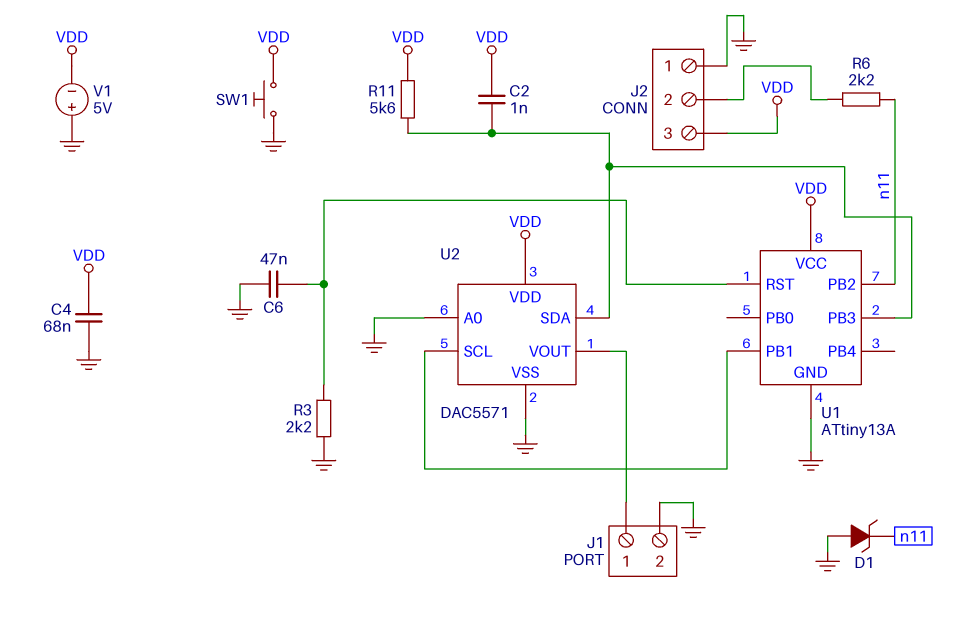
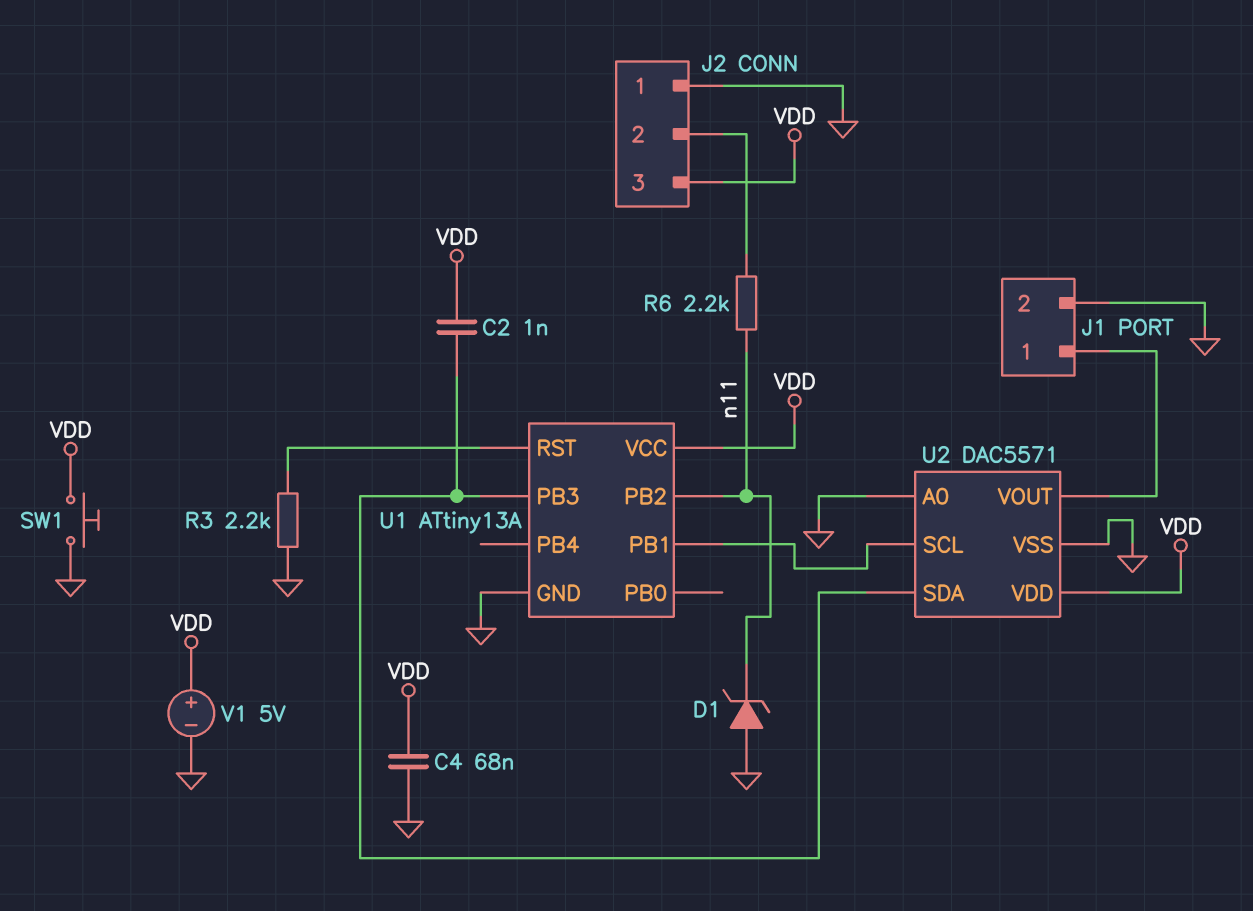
C6: 47nF (GND, U1/RST) -> none
R11: 5.6k (U1/PB3, VDD) -> none
V1: 5V (plus GND, minus VDD) -> 5V (plus VDD, minus GND)

